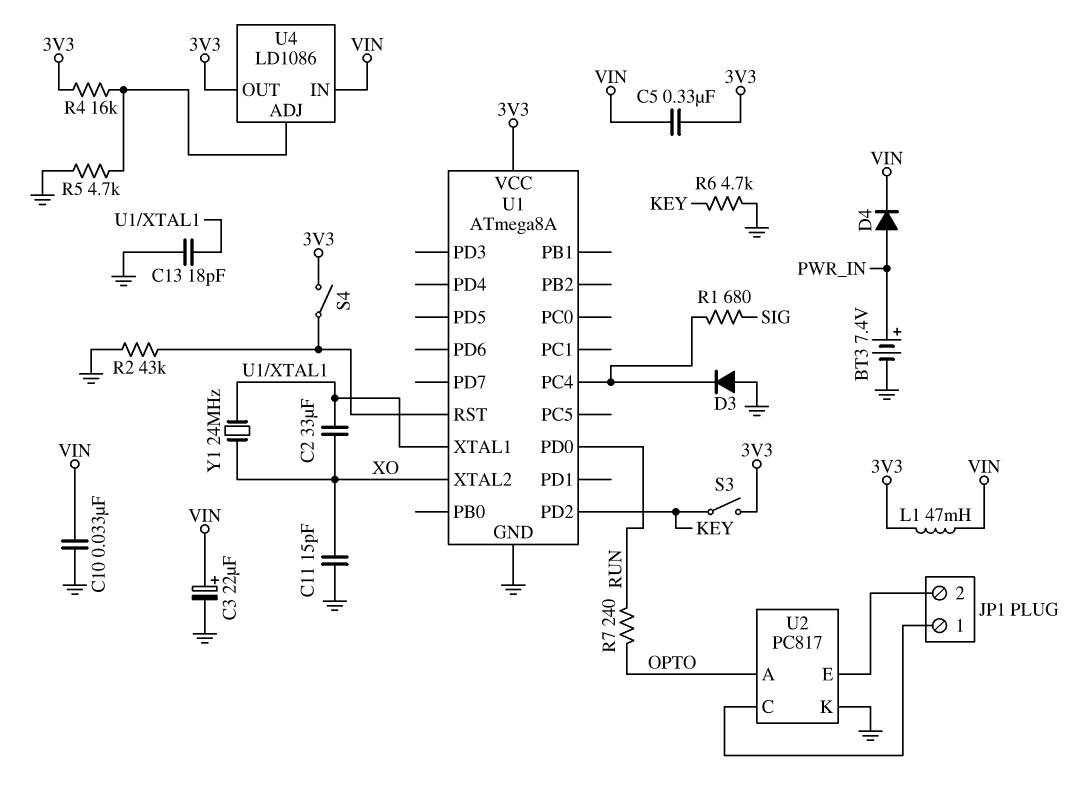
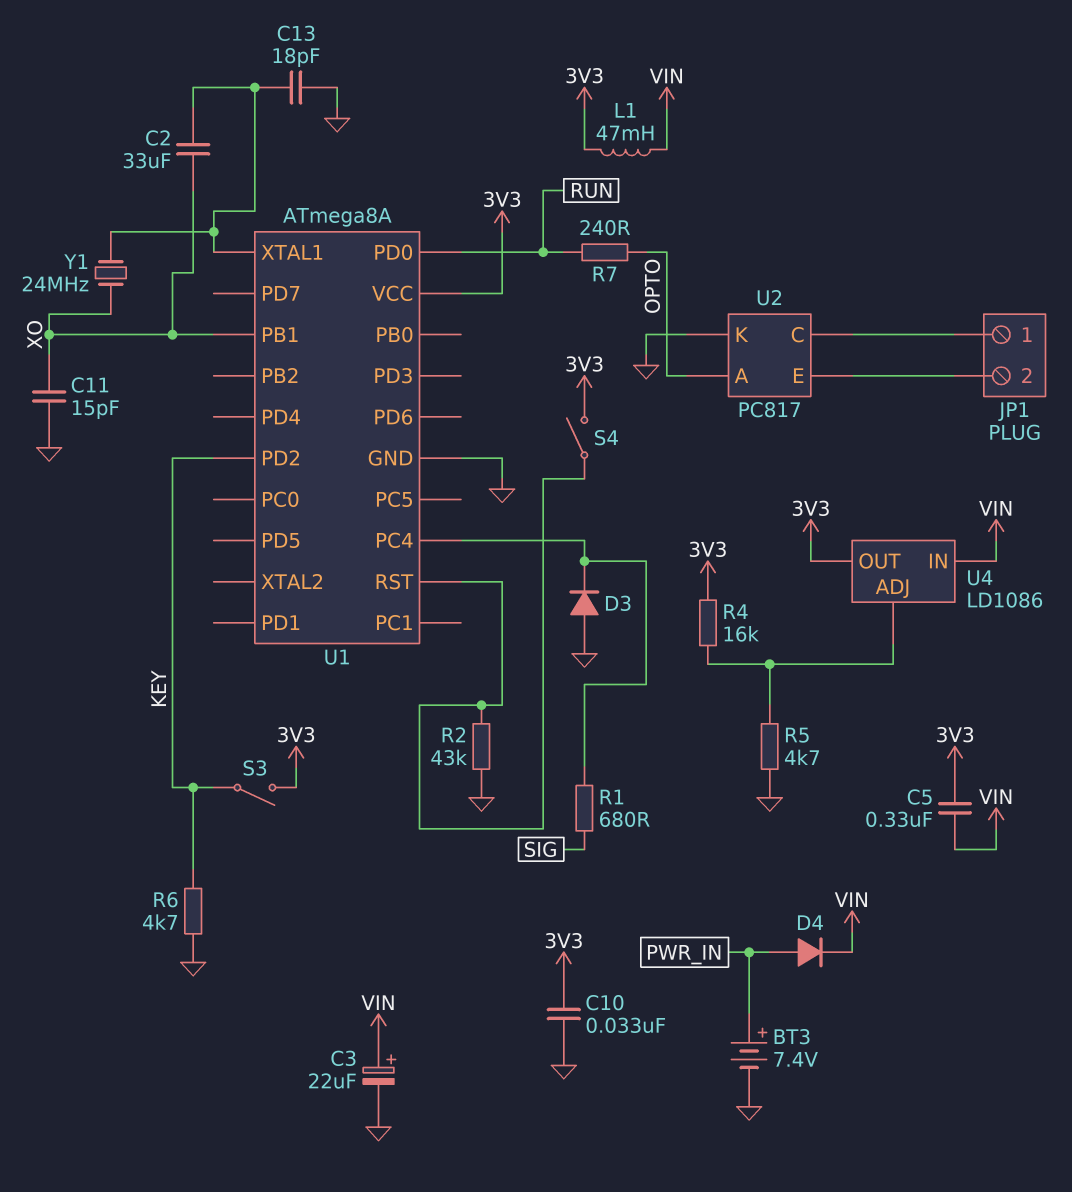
C10: 33nF (GND, VIN) -> 33nF (3V3, GND)
U1 pin PB1: none -> XO
U1 pin XTAL2: XO -> none

